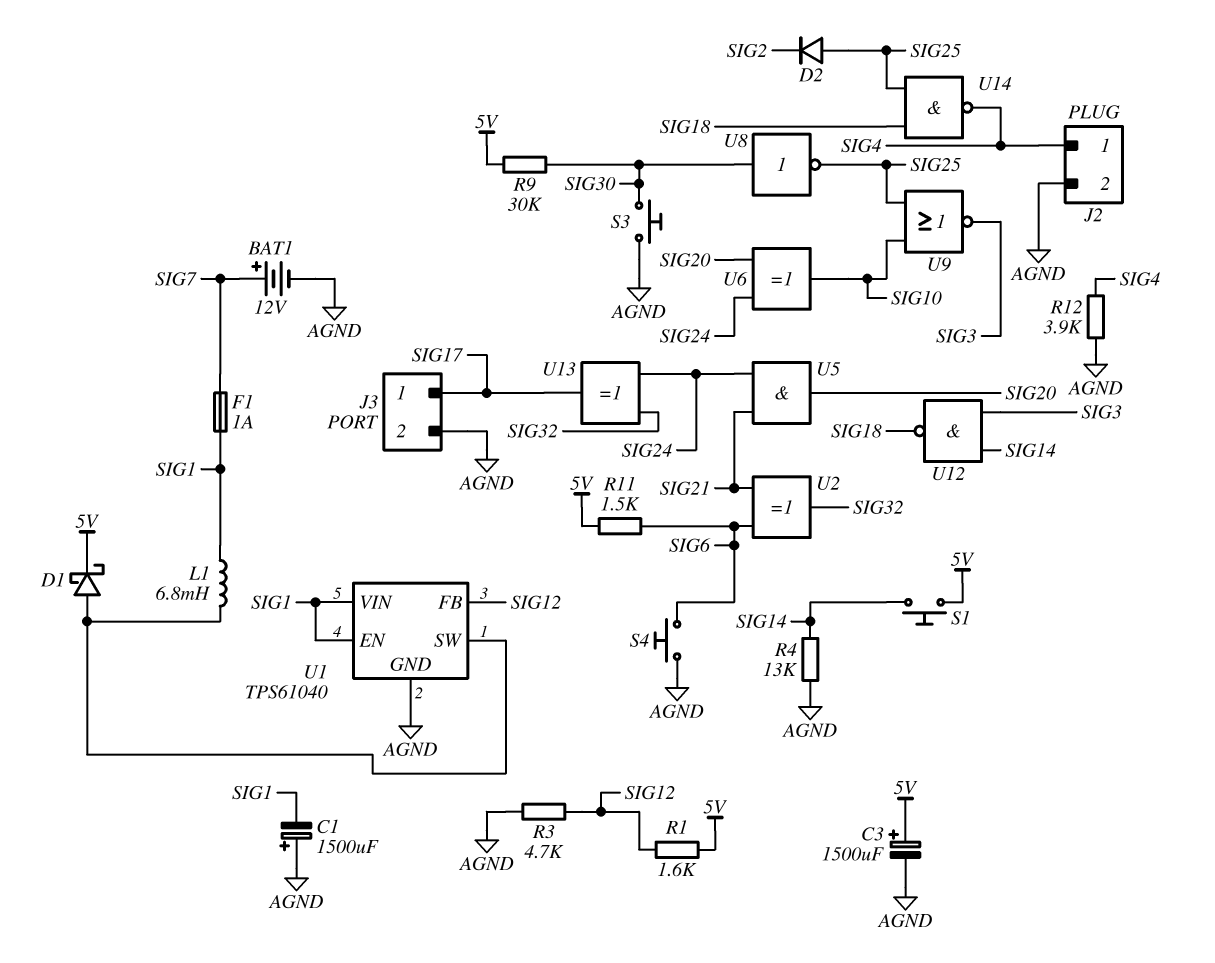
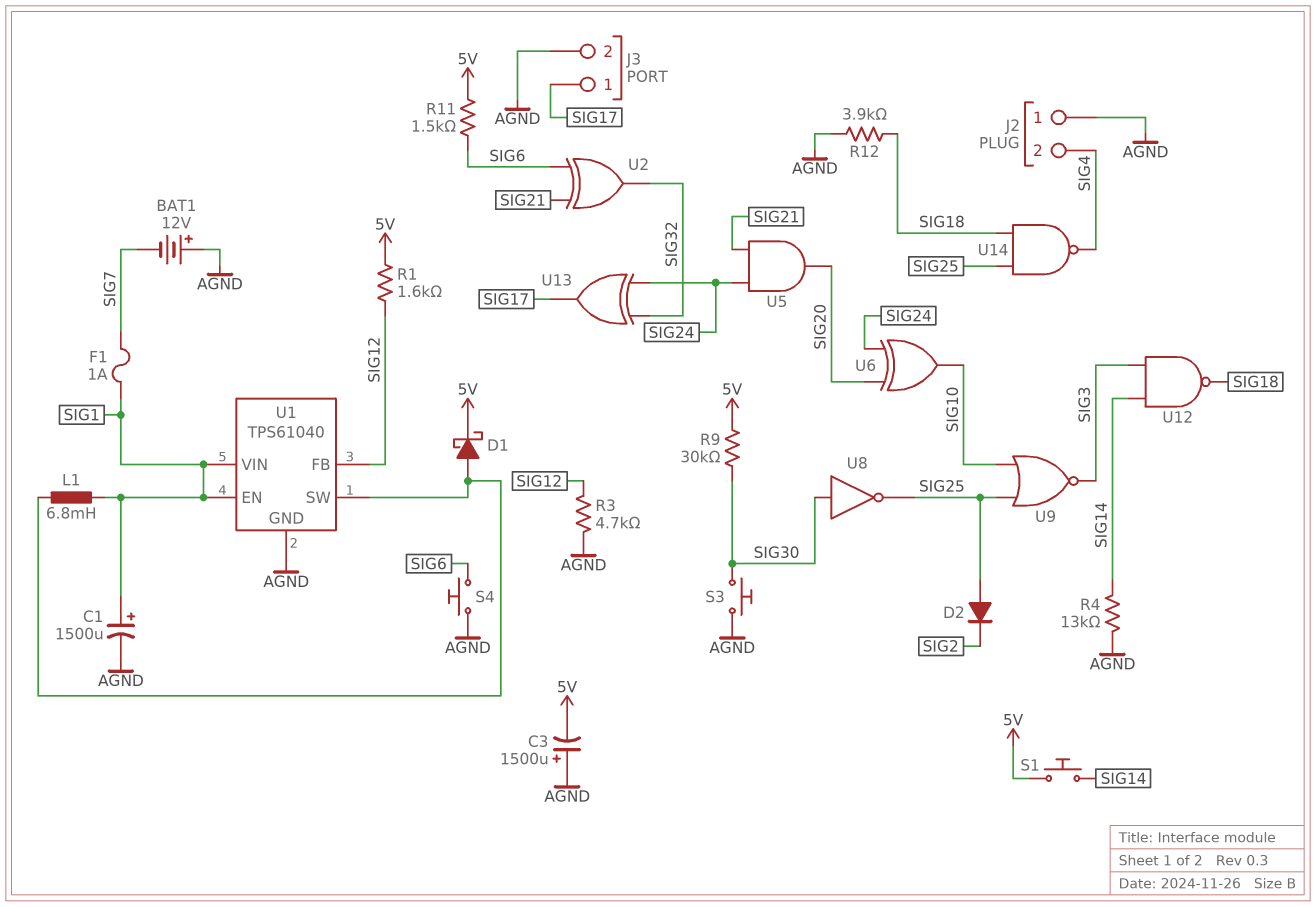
BAT1: 12V (plus SIG7, minus AGND) -> 12V (plus AGND, minus SIG7)
C1: 1500uF (plus AGND, minus SIG1) -> 1500uF (plus SIG1, minus AGND)
C3: 1500uF (plus 5V, minus AGND) -> 1500uF (plus AGND, minus 5V)
J2 pin 1: SIG4 -> AGND
J2 pin 2: AGND -> SIG4
R12: 3.9k (AGND, SIG4) -> 3.9k (AGND, SIG18)

